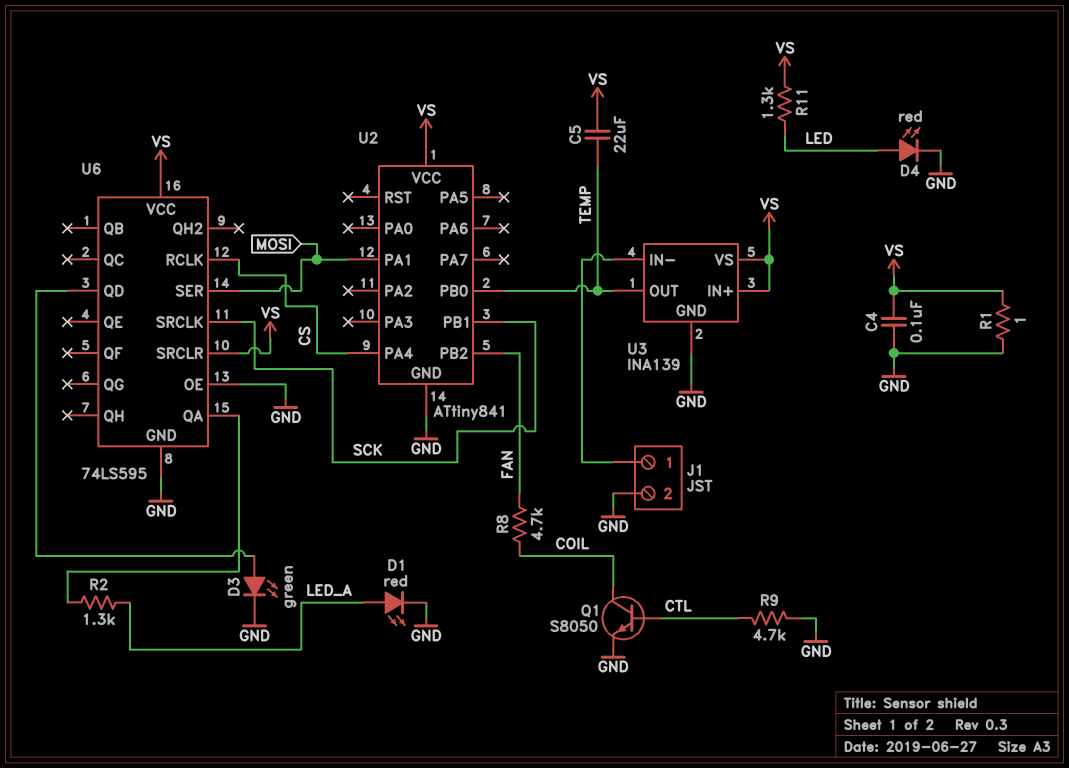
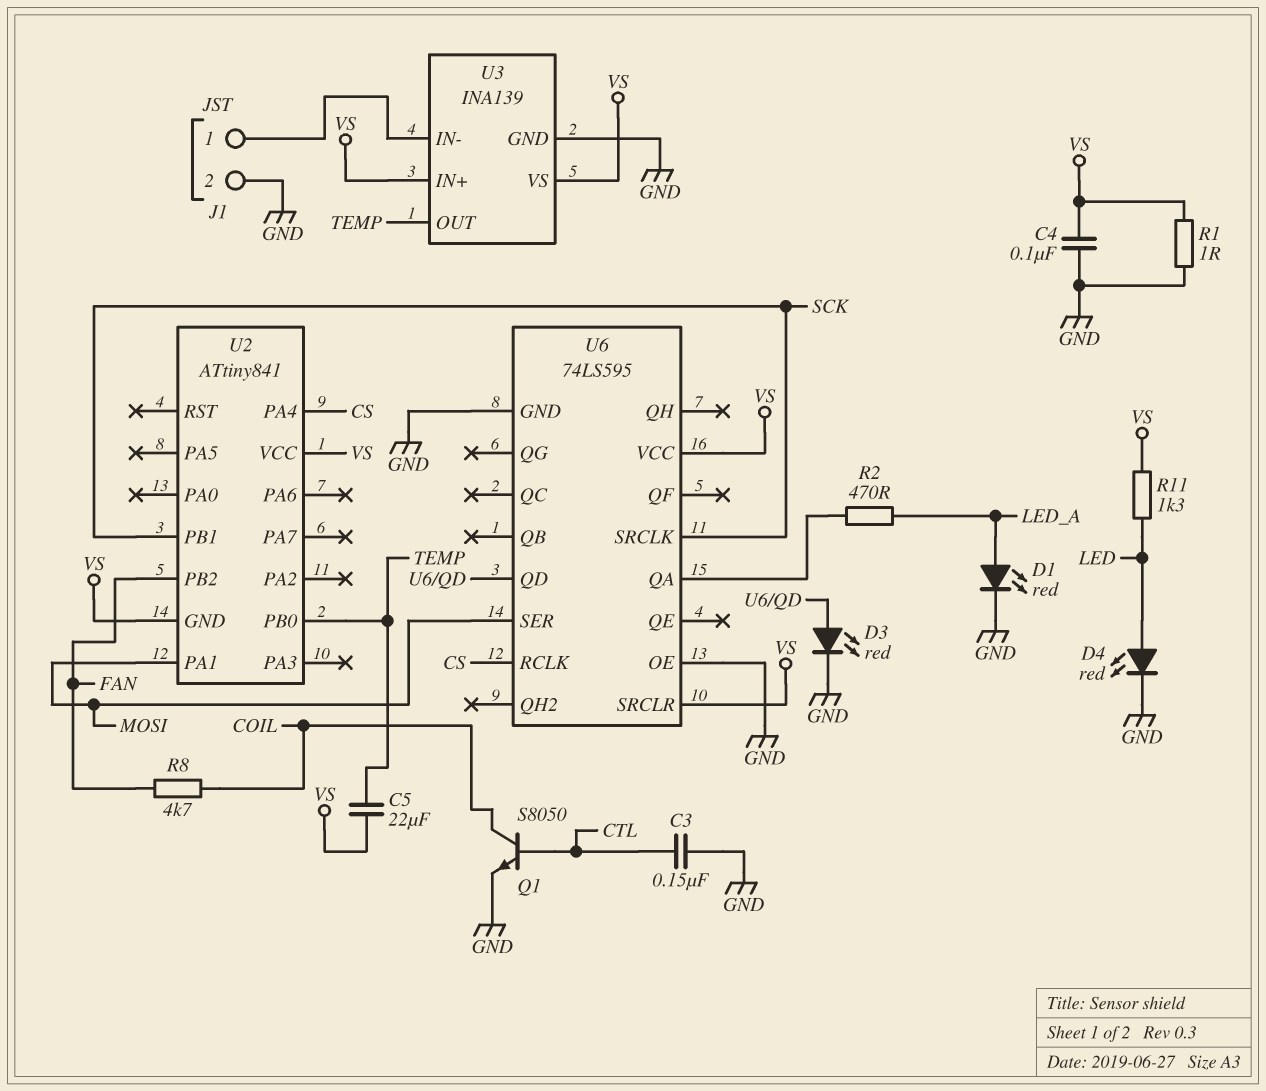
C3: none -> 150nF (CTL, GND)
D3: LED green (A U6/QD, K GND) -> LED red (A U6/QD, K GND)
R2: 1.3k (LED_A, U6/QA) -> 470 (LED_A, U6/QA)
R9: 4.7k (CTL, GND) -> none
U2 pin GND: GND -> VS

